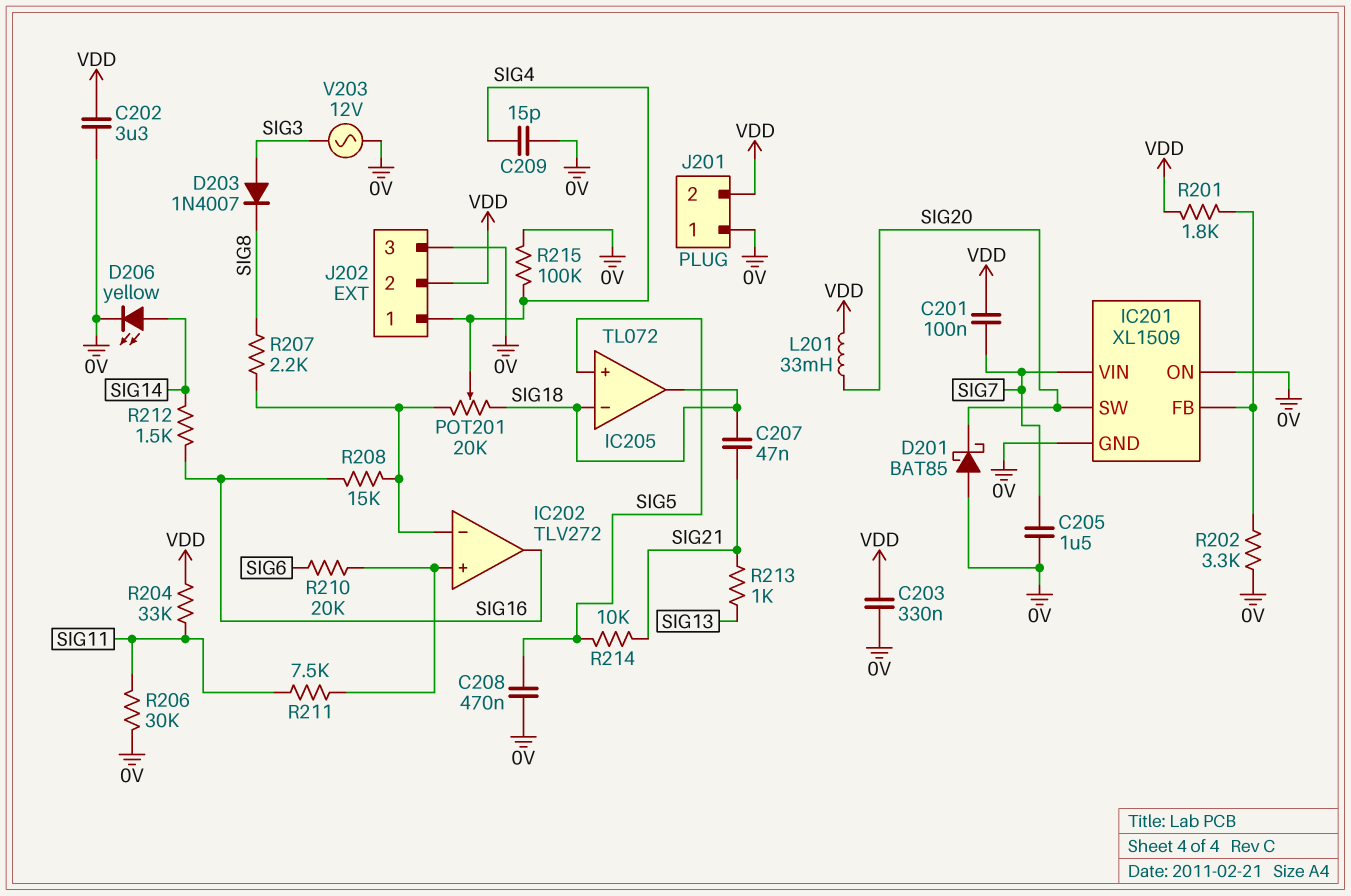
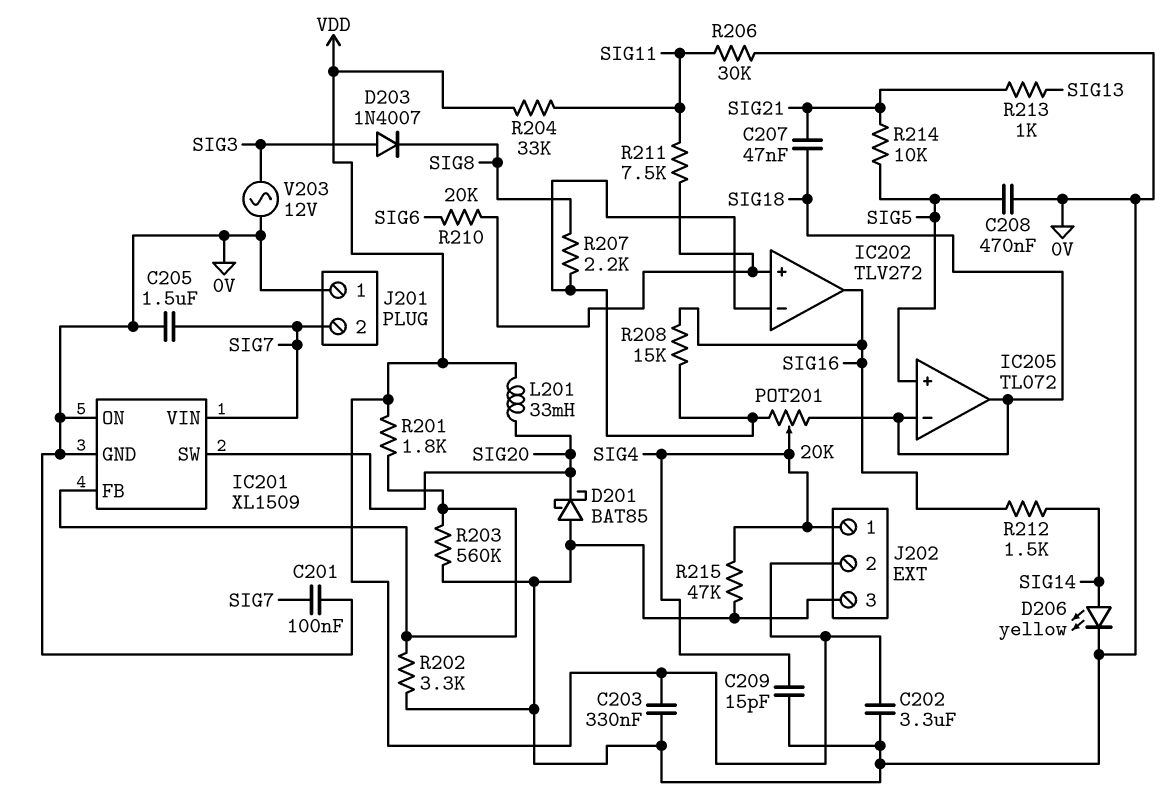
C201: 100nF (SIG7, VDD) -> 100nF (0V, SIG7)
J201 pin 2: VDD -> SIG7
R203: none -> 560k (0V, IC201/FB)
R215: 100k (0V, SIG4) -> 47k (0V, SIG4)

